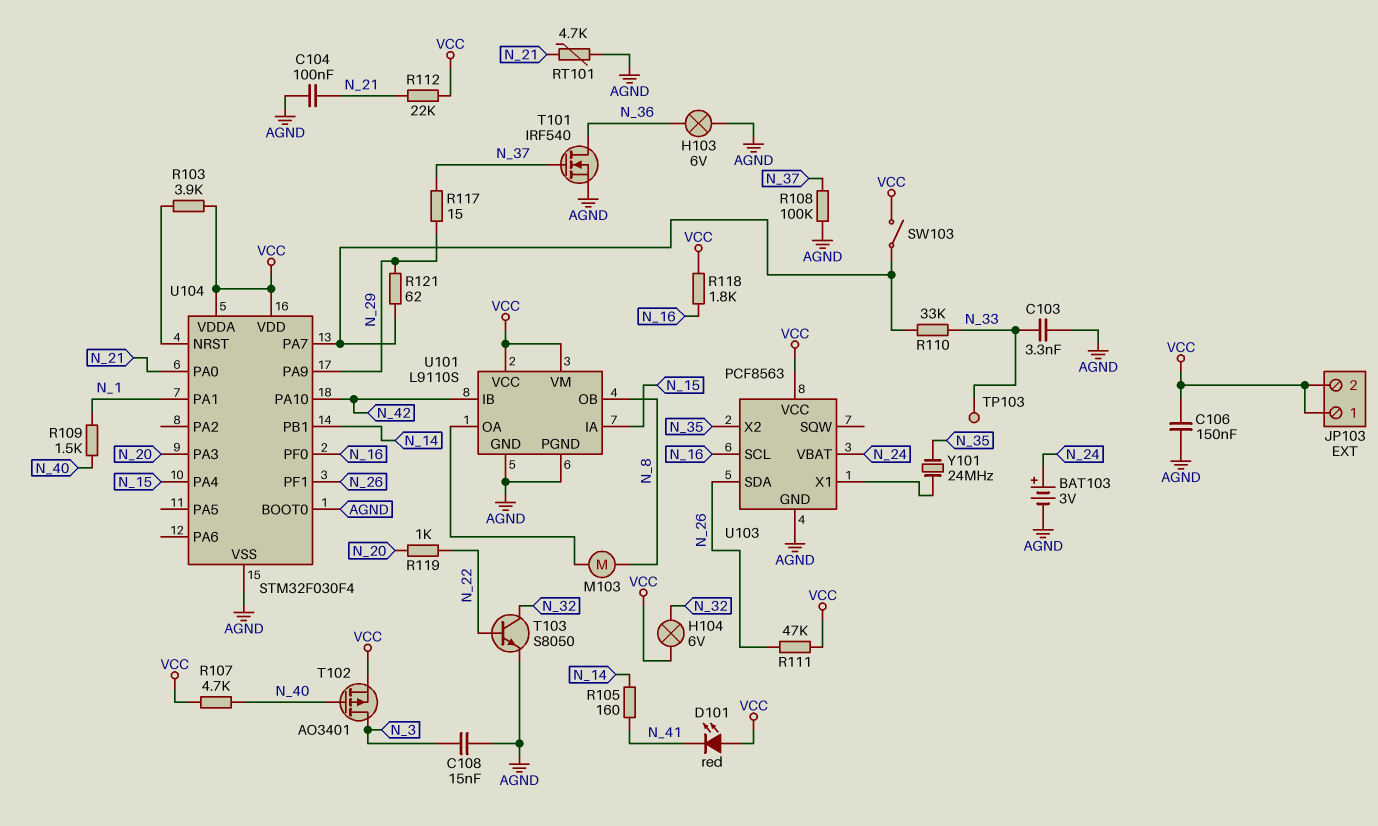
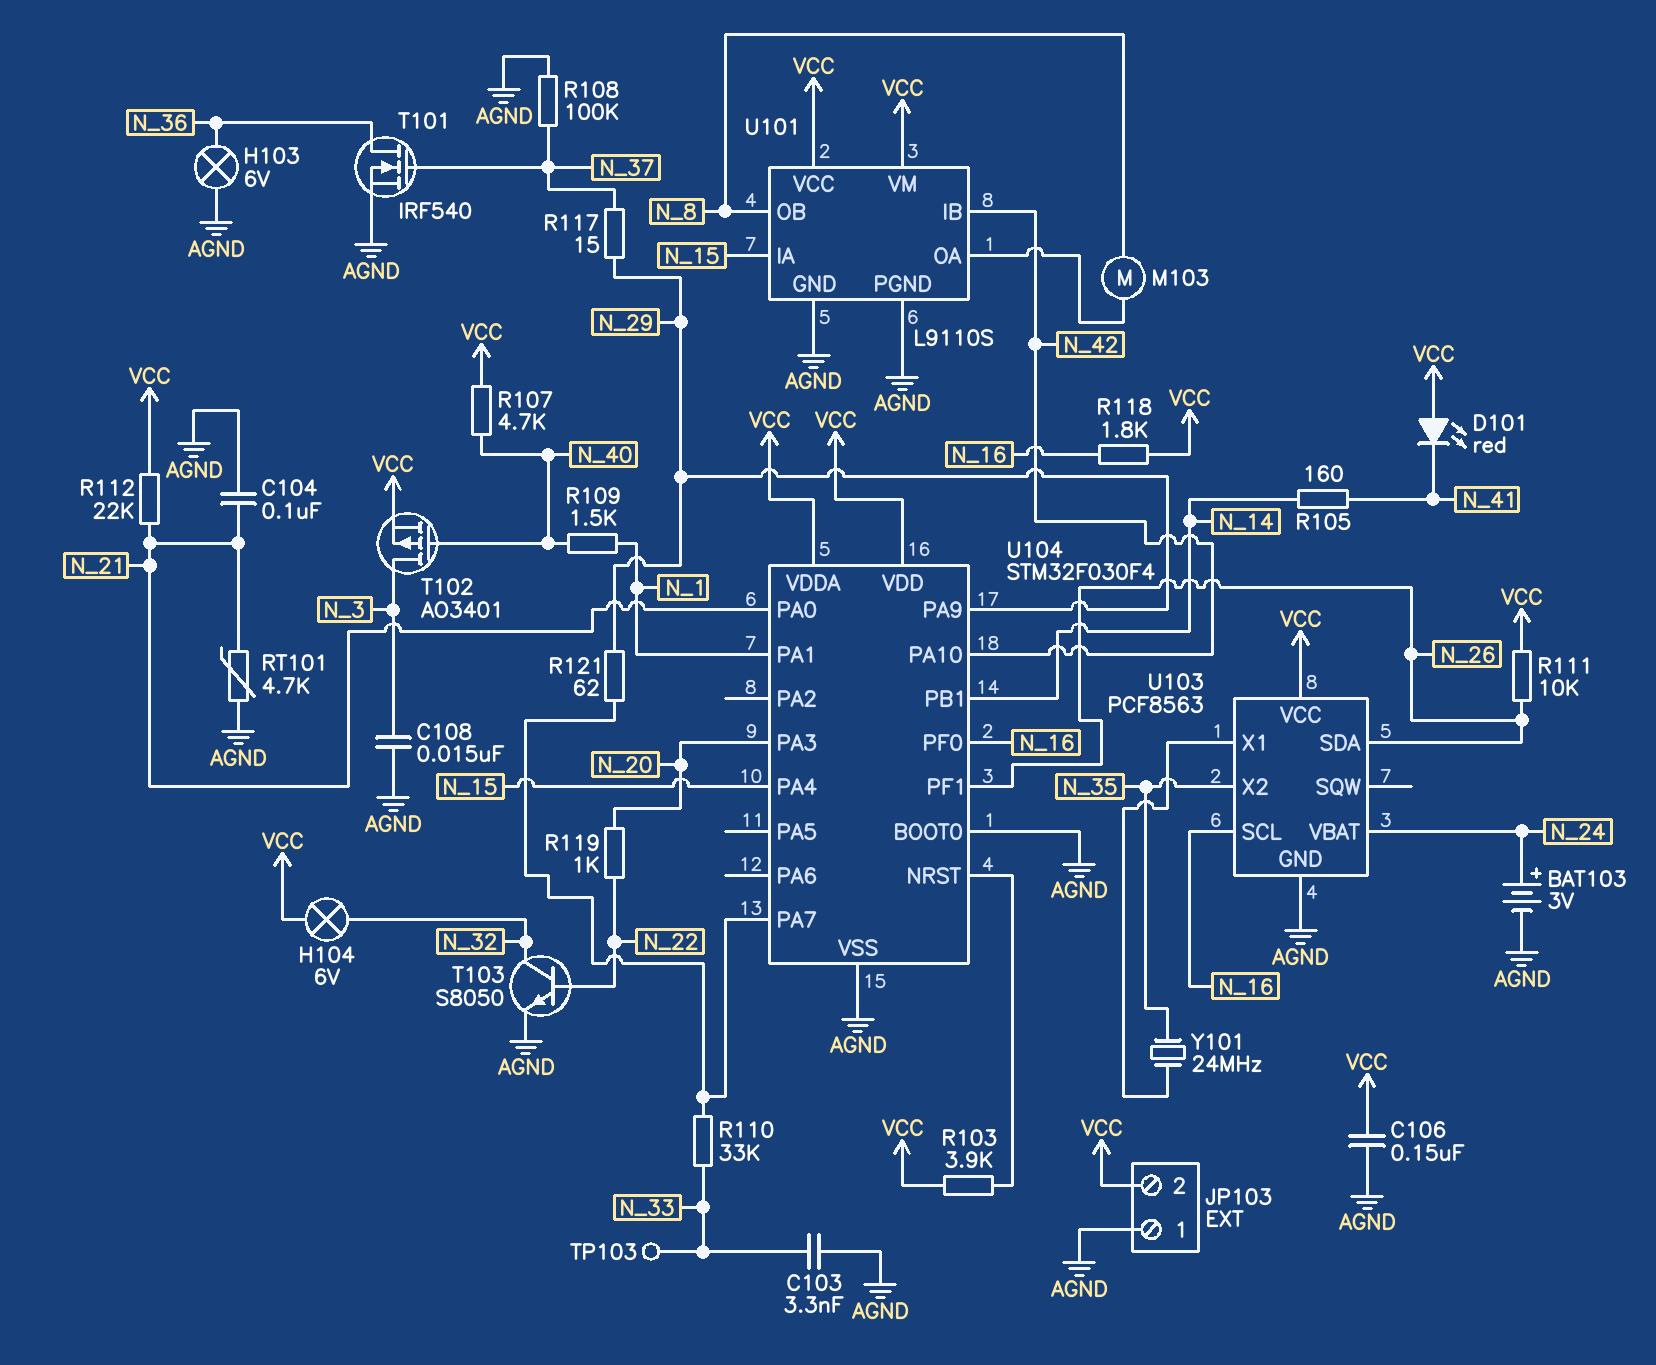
JP103 pin 1: VCC -> AGND
R111: 47k (N_26, VCC) -> 10k (N_26, VCC)
SW103: switch (U104/PA7, VCC) -> none

